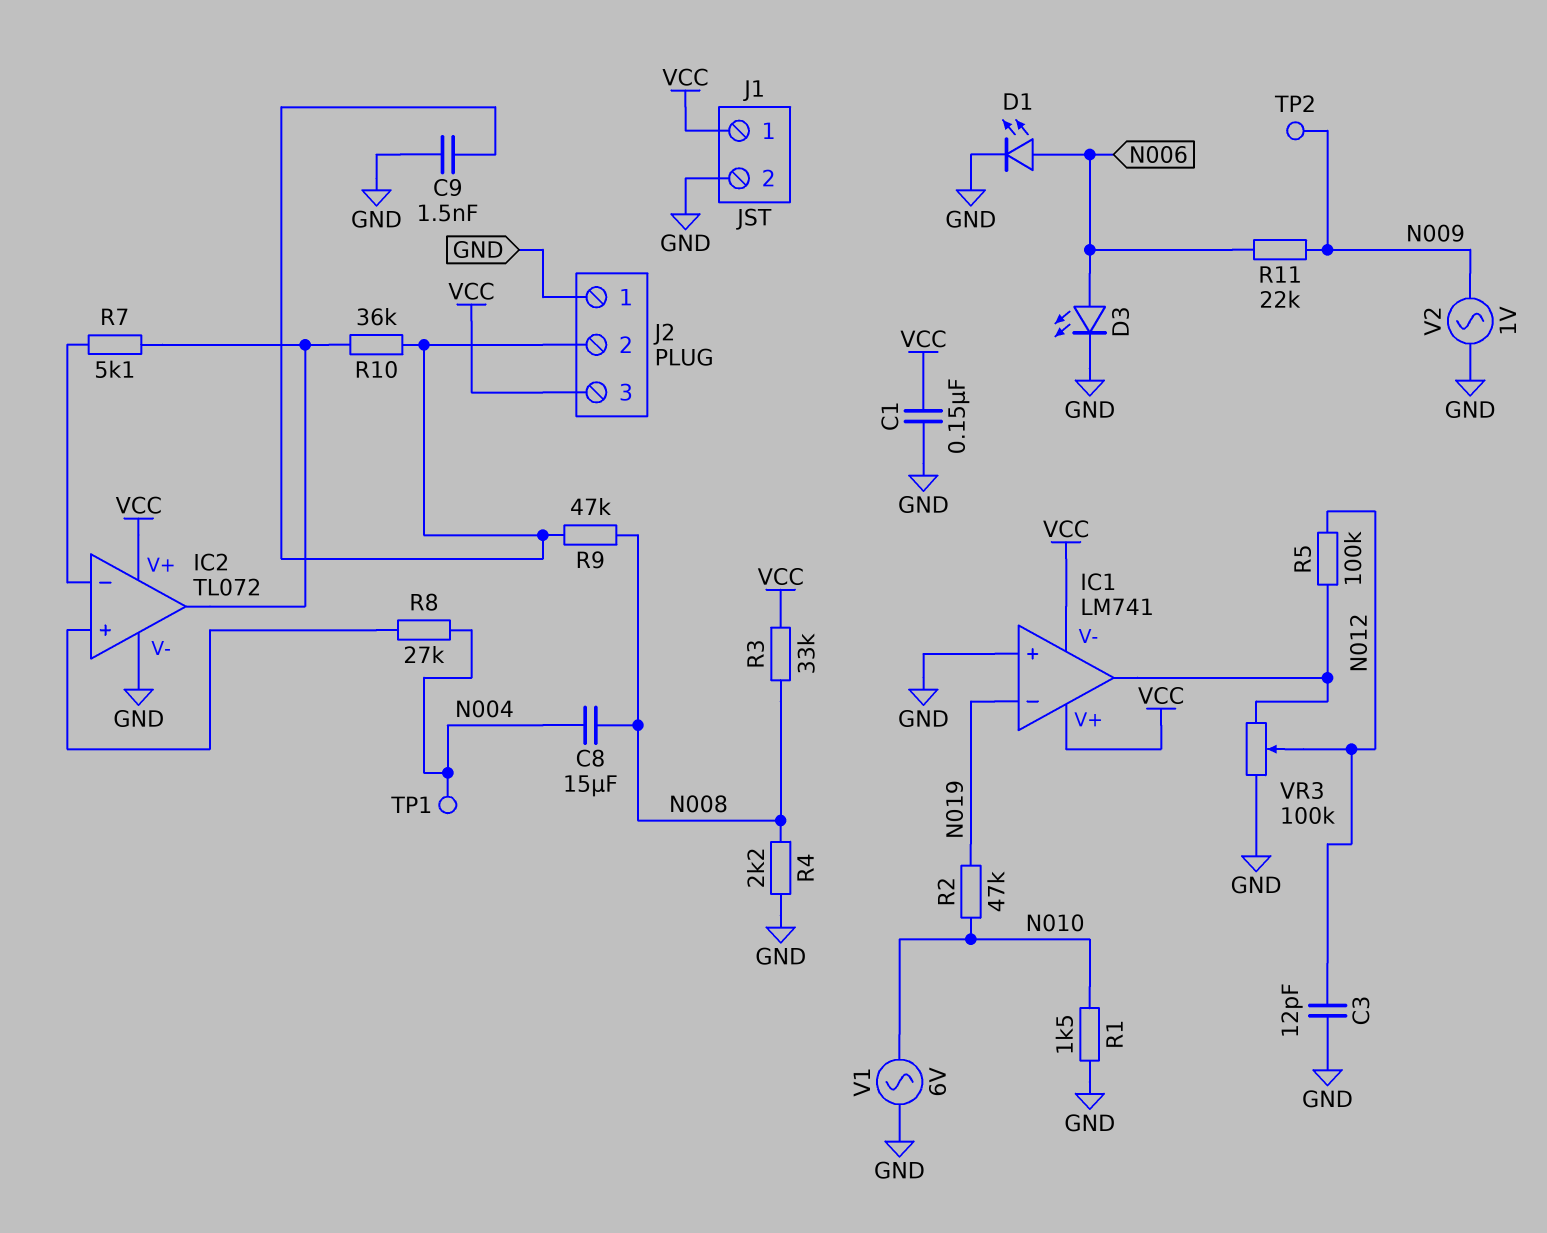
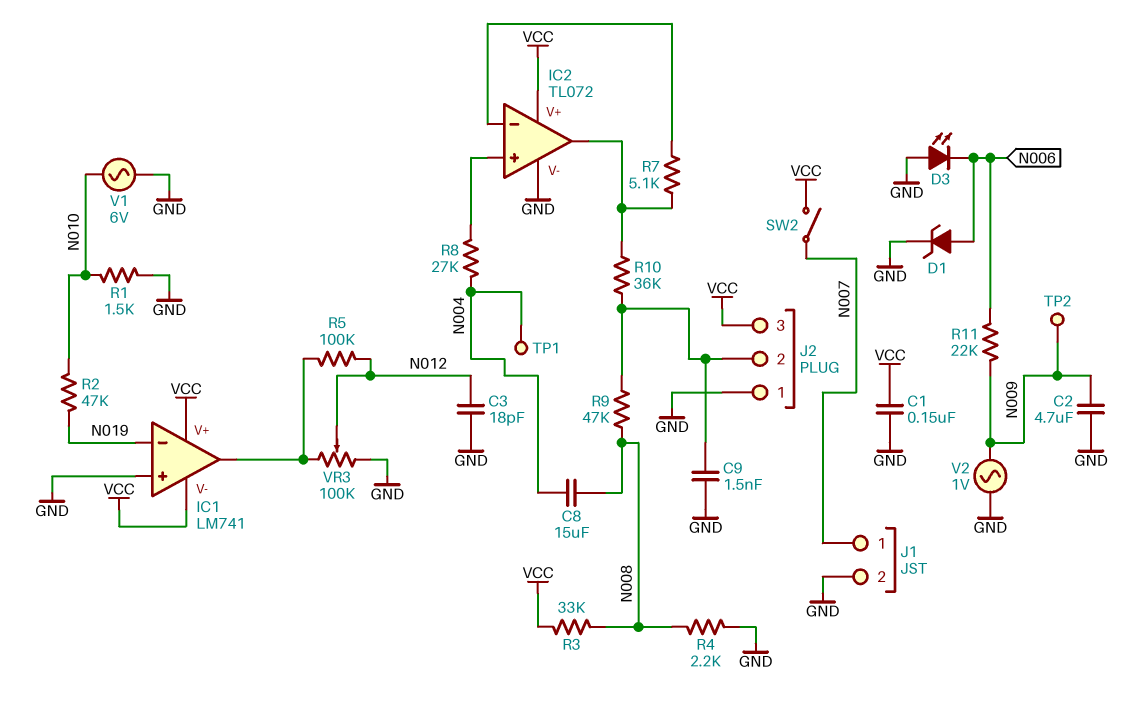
C2: none -> 4.7uF (GND, N009)
C3: 12pF (GND, N012) -> 18pF (GND, N012)
D1: LED (A N006, K GND) -> zener (A N006, K GND)
D3: LED (A N006, K GND) -> LED (A GND, K N006)
J1 pin 1: VCC -> N007
SW2: none -> switch (N007, VCC)

